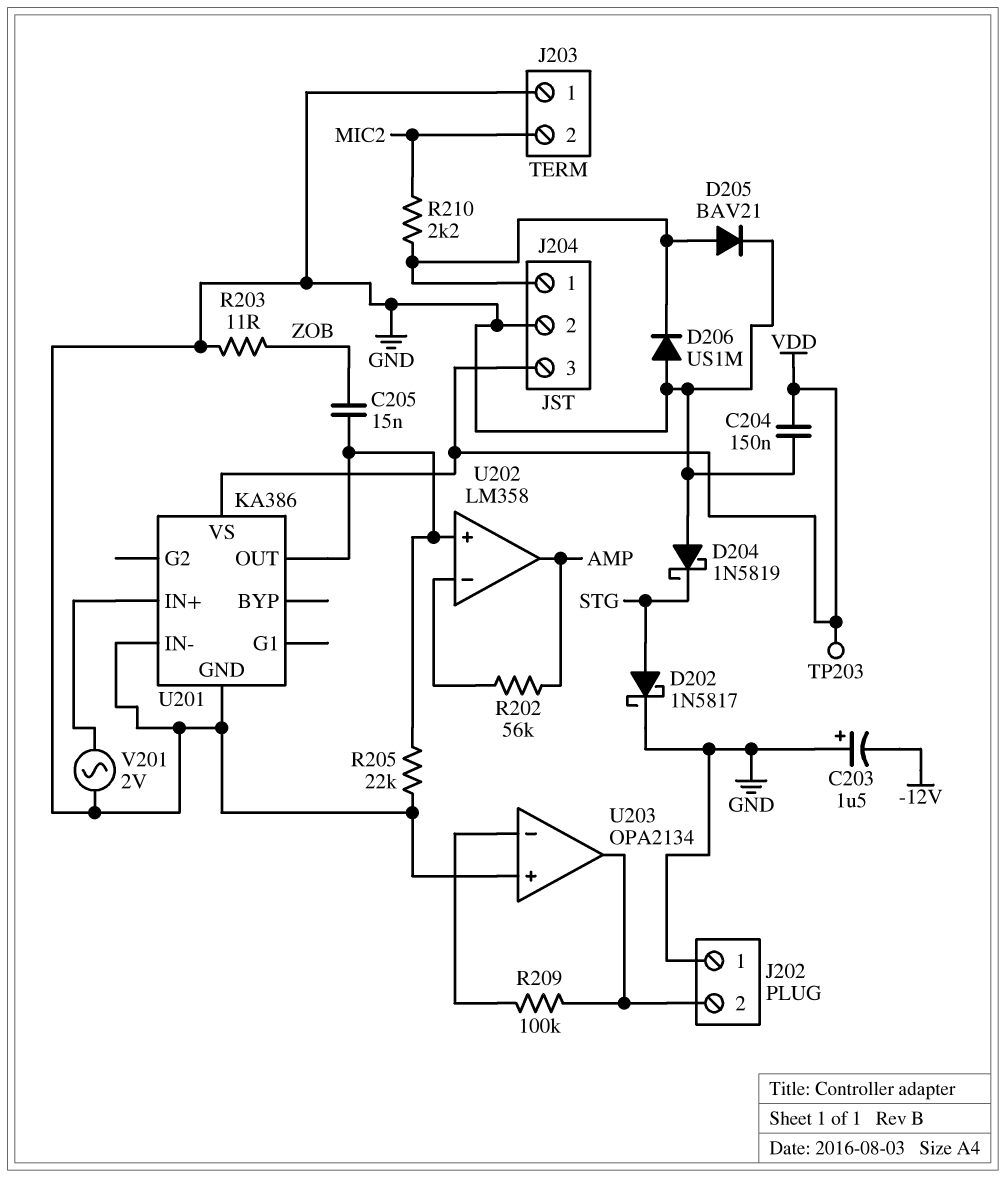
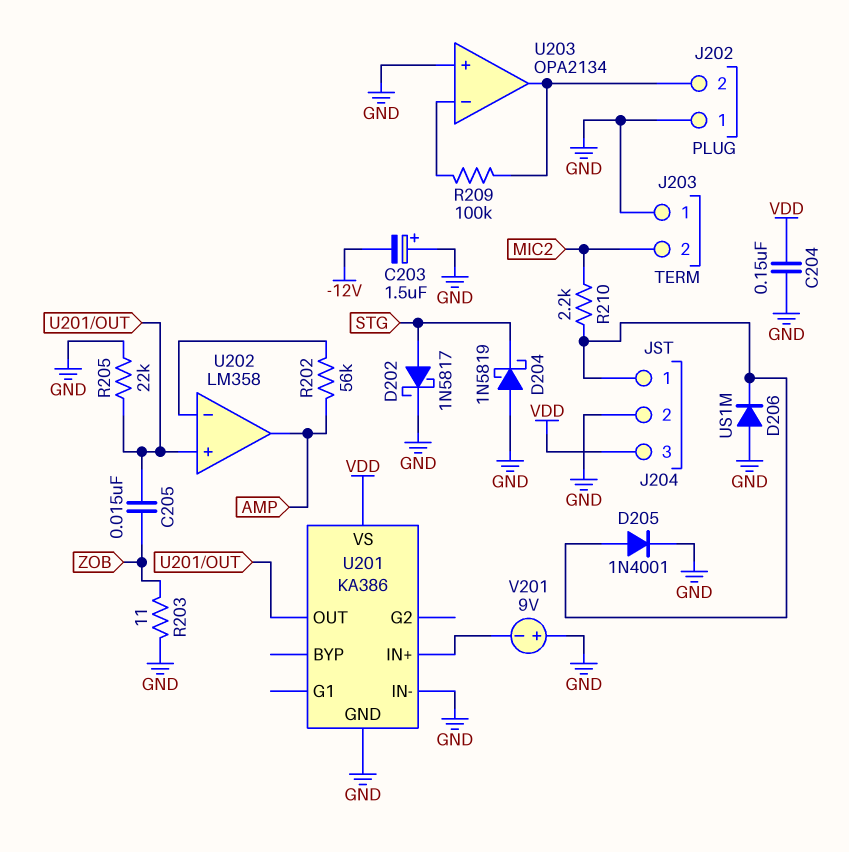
D205: diode BAV21 (A J204/1, K GND) -> diode 1N4001 (A J204/1, K GND)
TP203: test point (VDD) -> none
V201: AC 2V (GND, U201/IN+) -> 9V (plus GND, minus U201/IN+)

